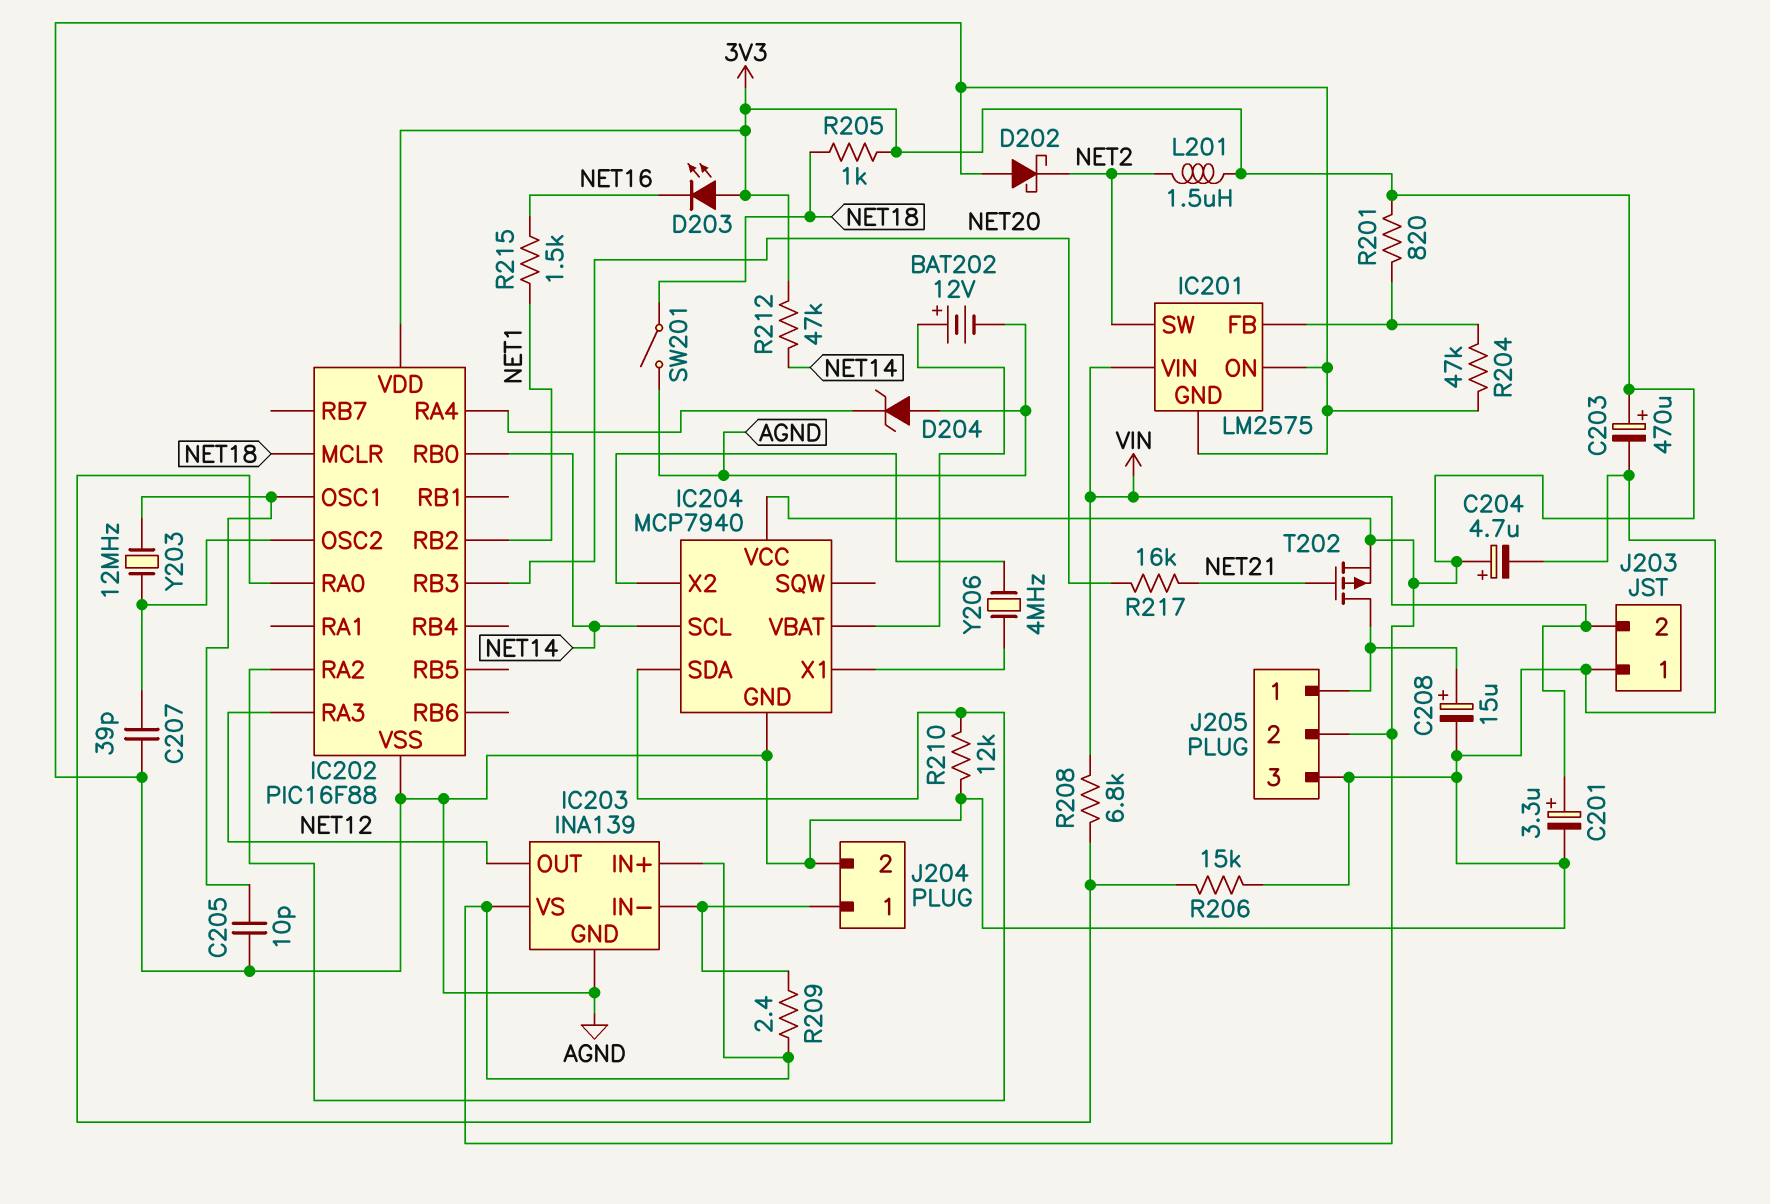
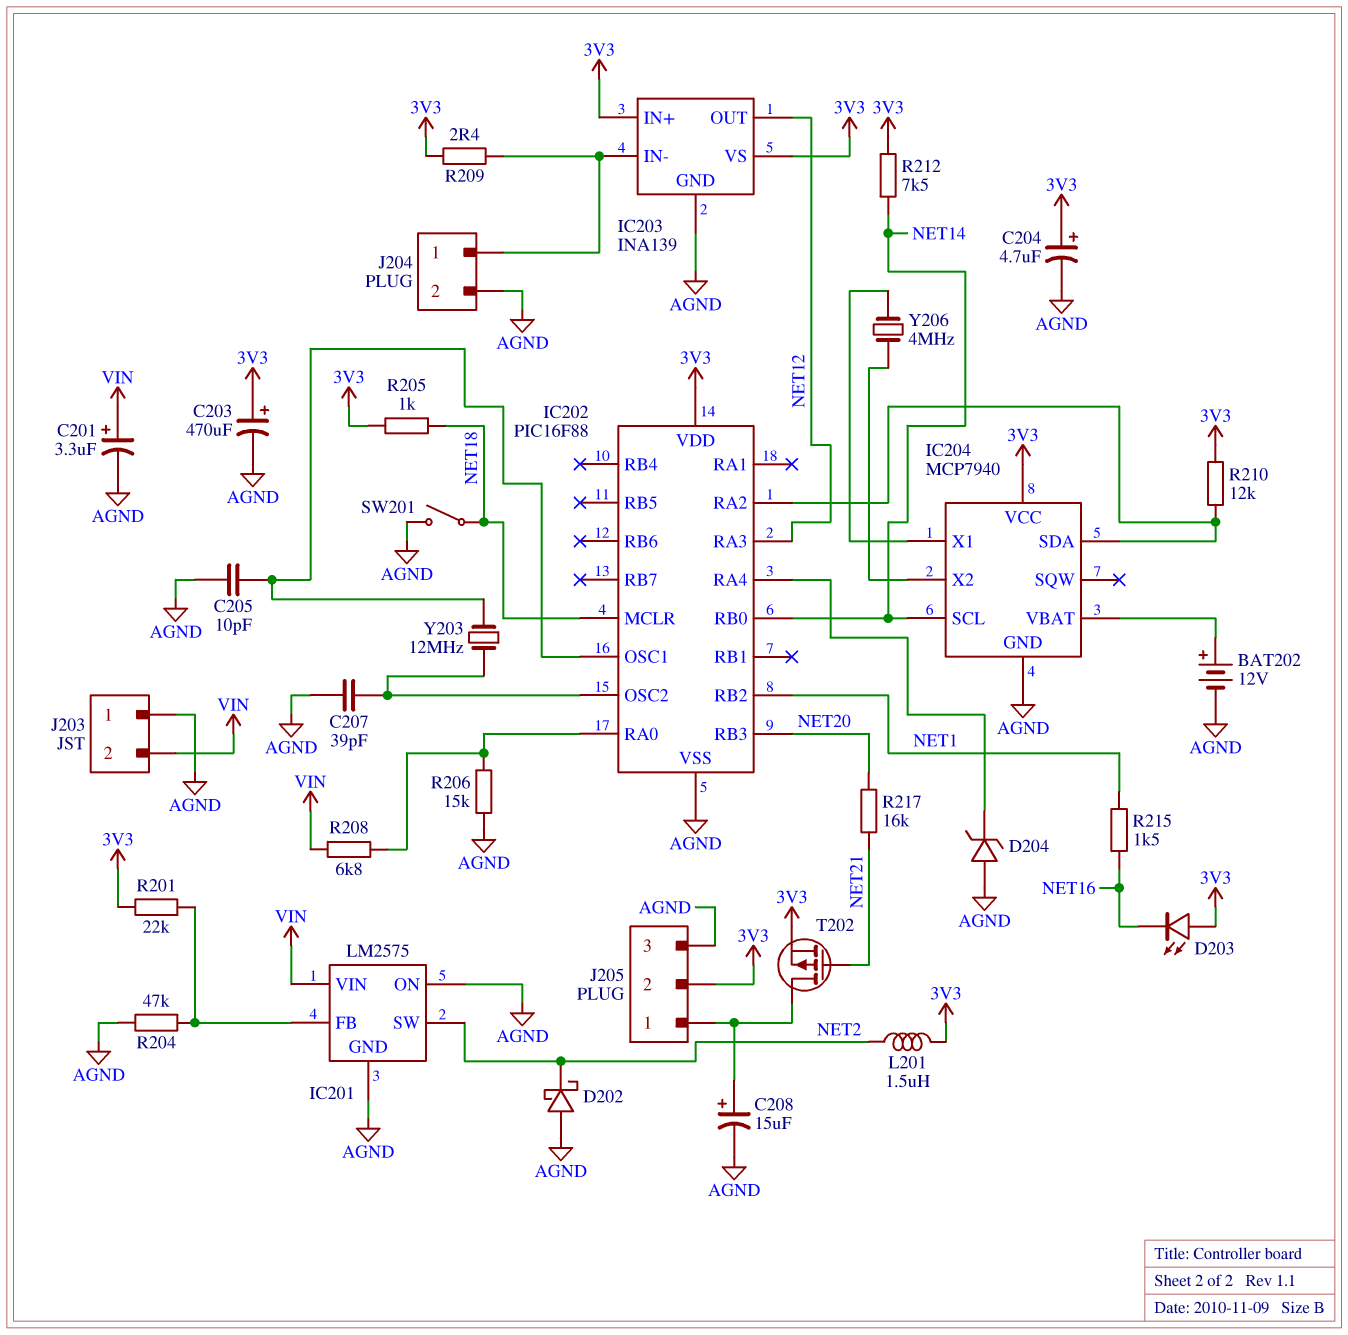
R201: 820 (3V3, IC201/FB) -> 22k (3V3, IC201/FB)
R210: 12k (AGND, IC202/RA2) -> 12k (3V3, IC202/RA2)
R212: 47k (3V3, NET14) -> 7.5k (3V3, NET14)

